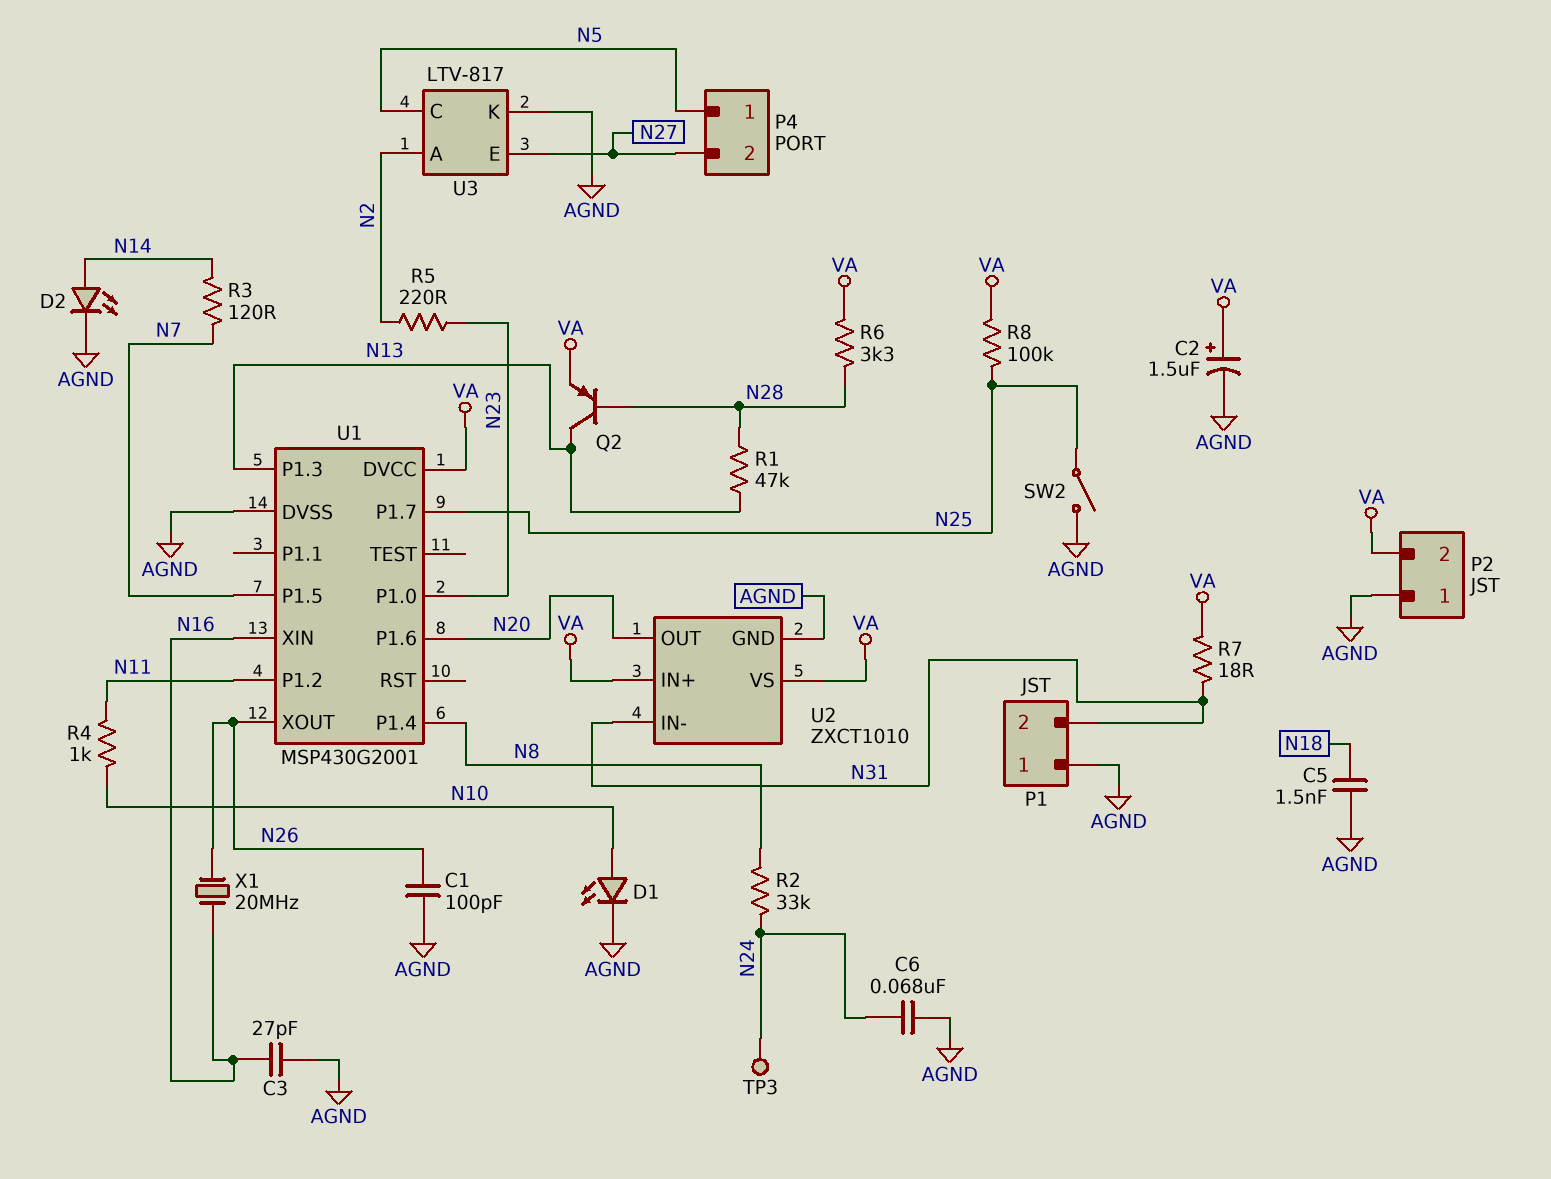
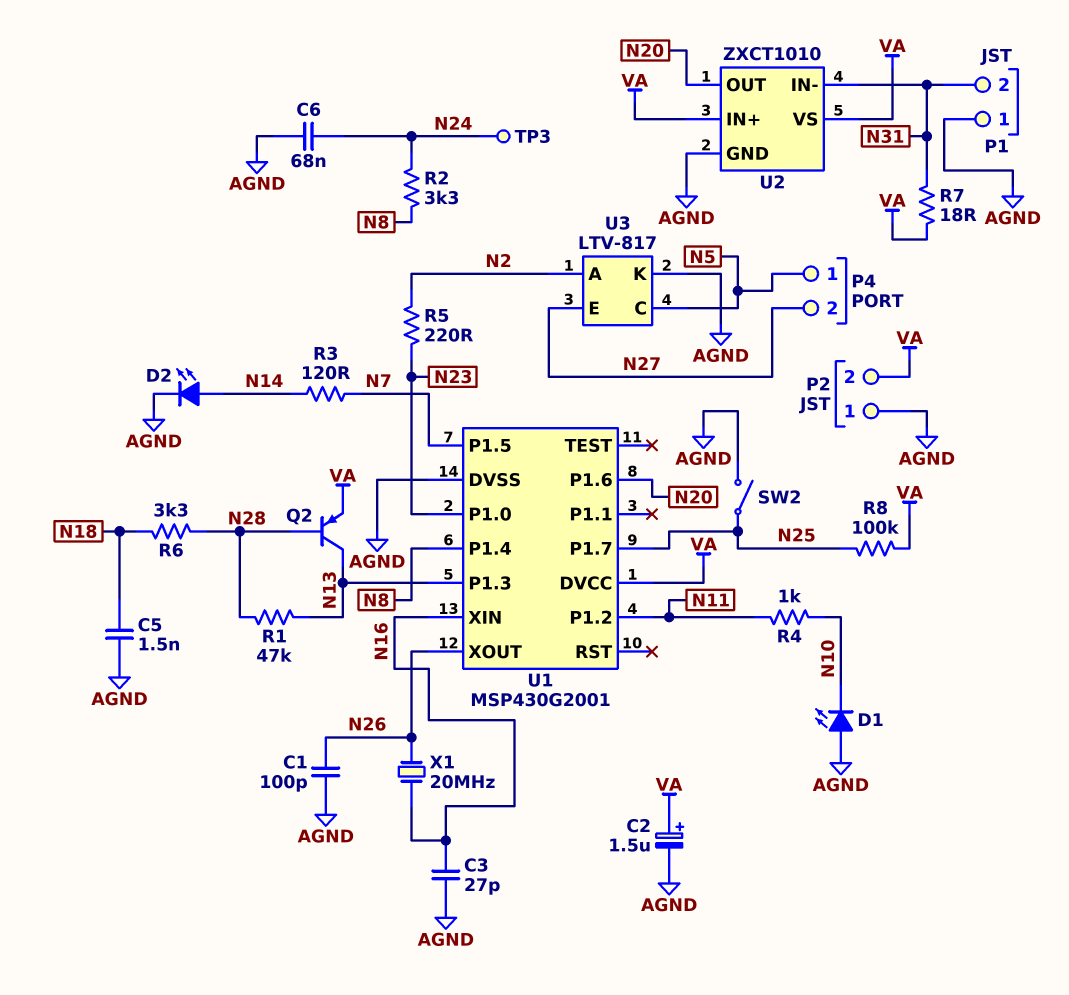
D1: LED (A N10, K AGND) -> LED (A AGND, K N10)
R2: 33k (N8, N24) -> 3.3k (N8, N24)
R6: 3.3k (N28, VA) -> 3.3k (N18, N28)

